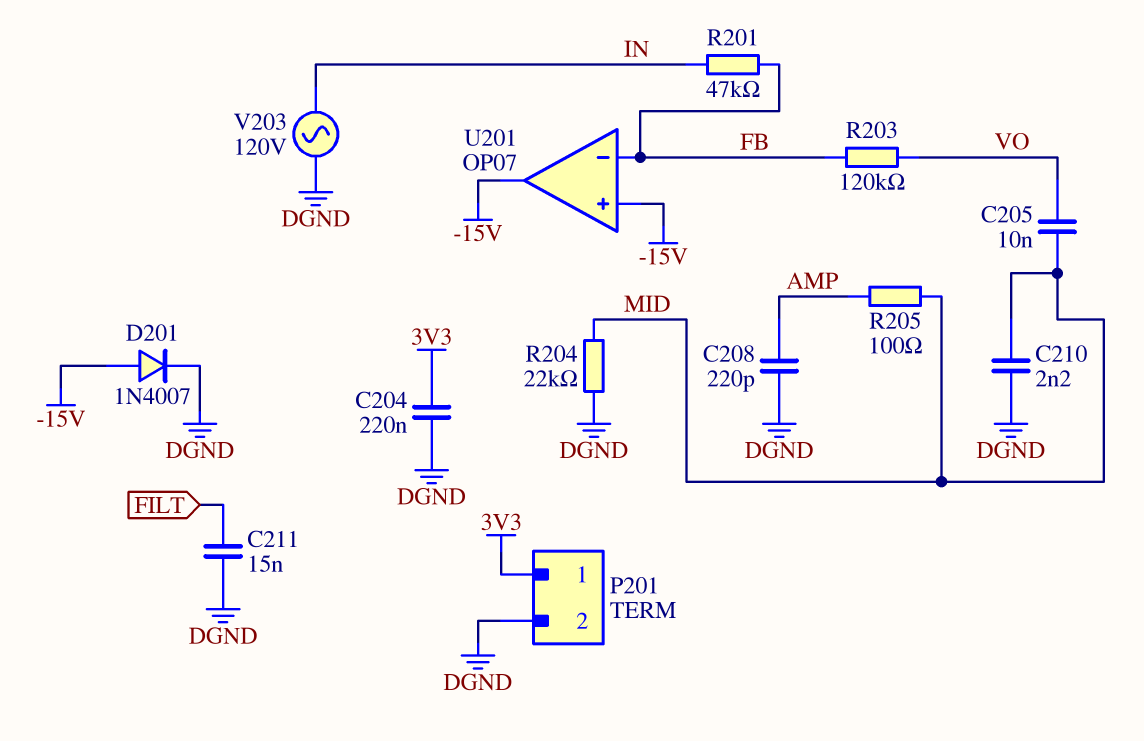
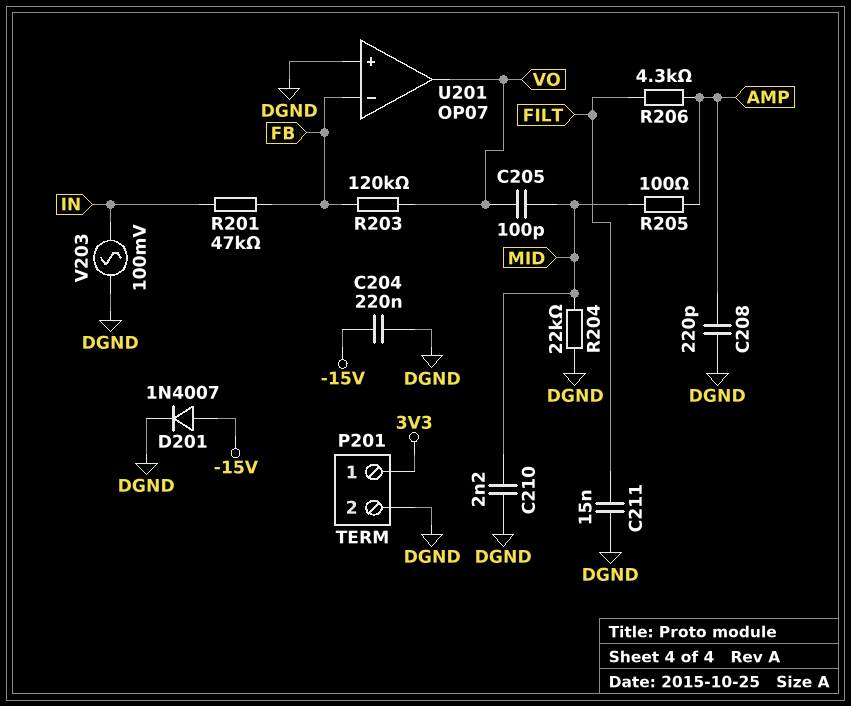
C204: 220nF (3V3, DGND) -> 220nF (-15V, DGND)
C205: 10nF (MID, VO) -> 100pF (MID, VO)
R206: none -> 4.3k (AMP, FILT)
U201 pin in+: -15V -> DGND
U201 pin out: -15V -> VO
V203: AC 120V (DGND, IN) -> AC 100mV (DGND, IN)

